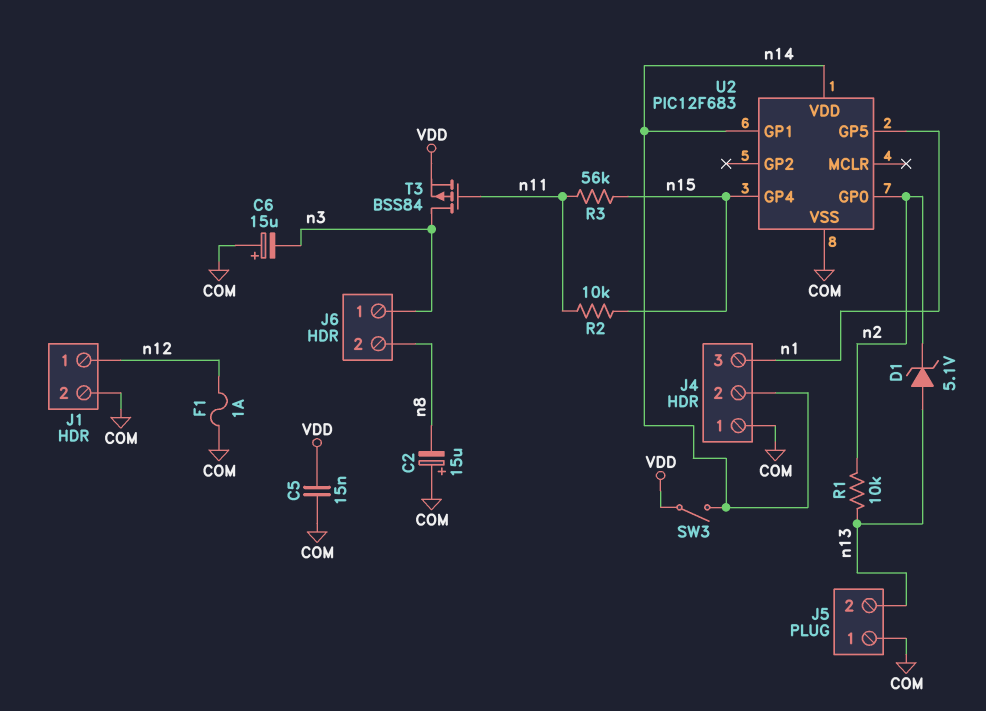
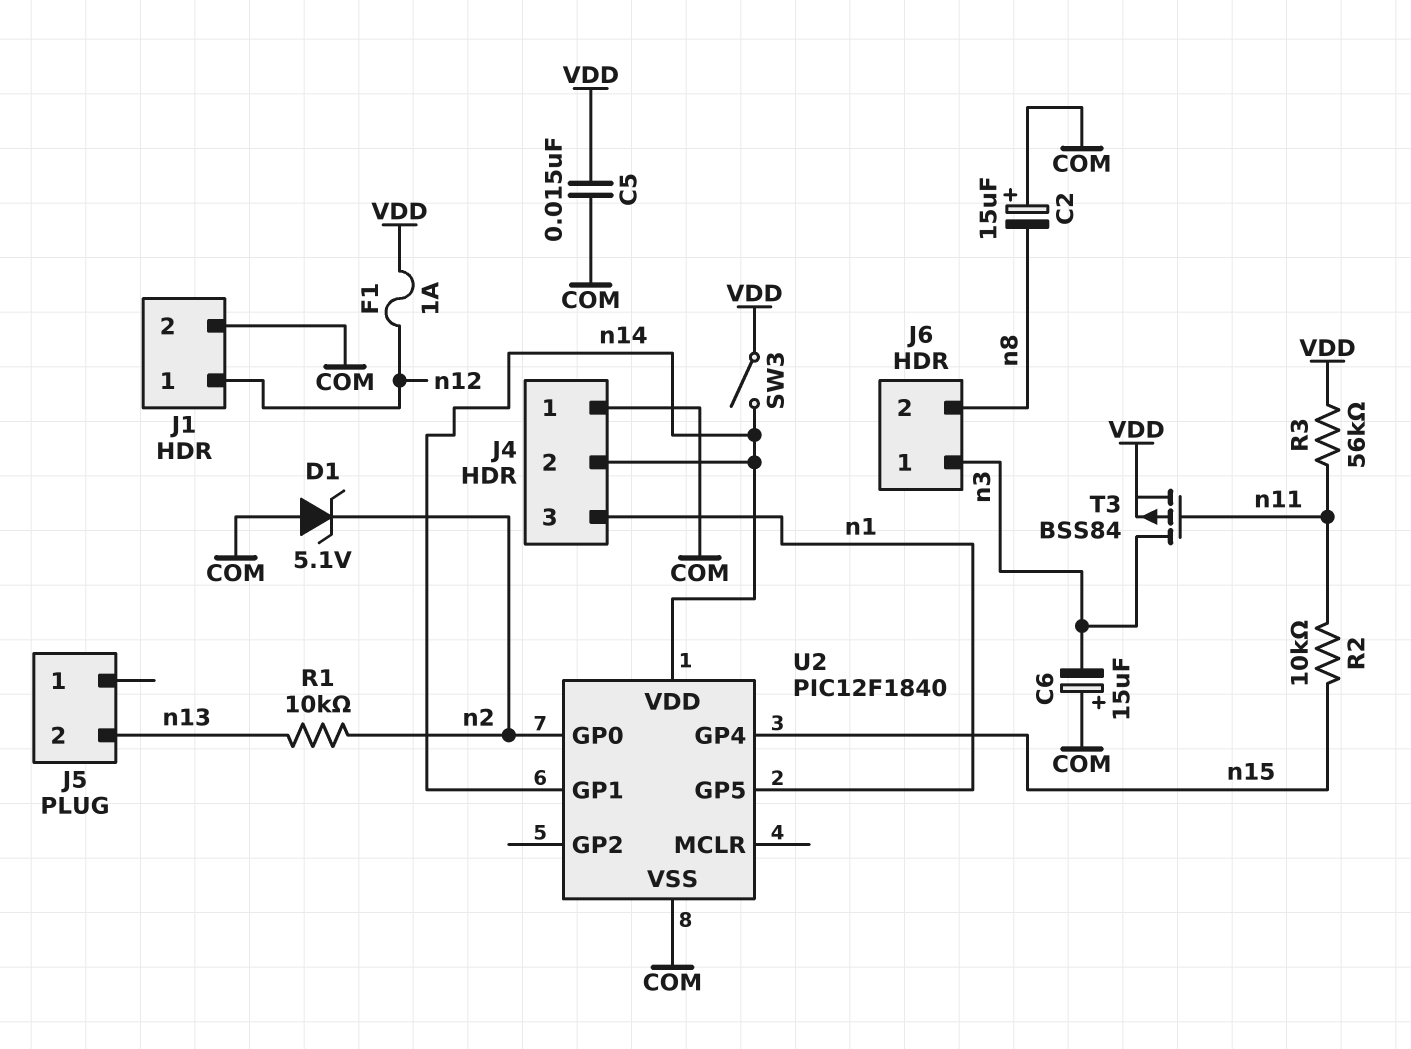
D1: zener 5.1V (A n13, K n2) -> zener 5.1V (A COM, K n2)
F1: 1A (COM, n12) -> 1A (VDD, n12)
J5 pin 1: COM -> none
R3: 56k (n11, n15) -> 56k (VDD, n11)
U2: PIC12F683 -> PIC12F1840

